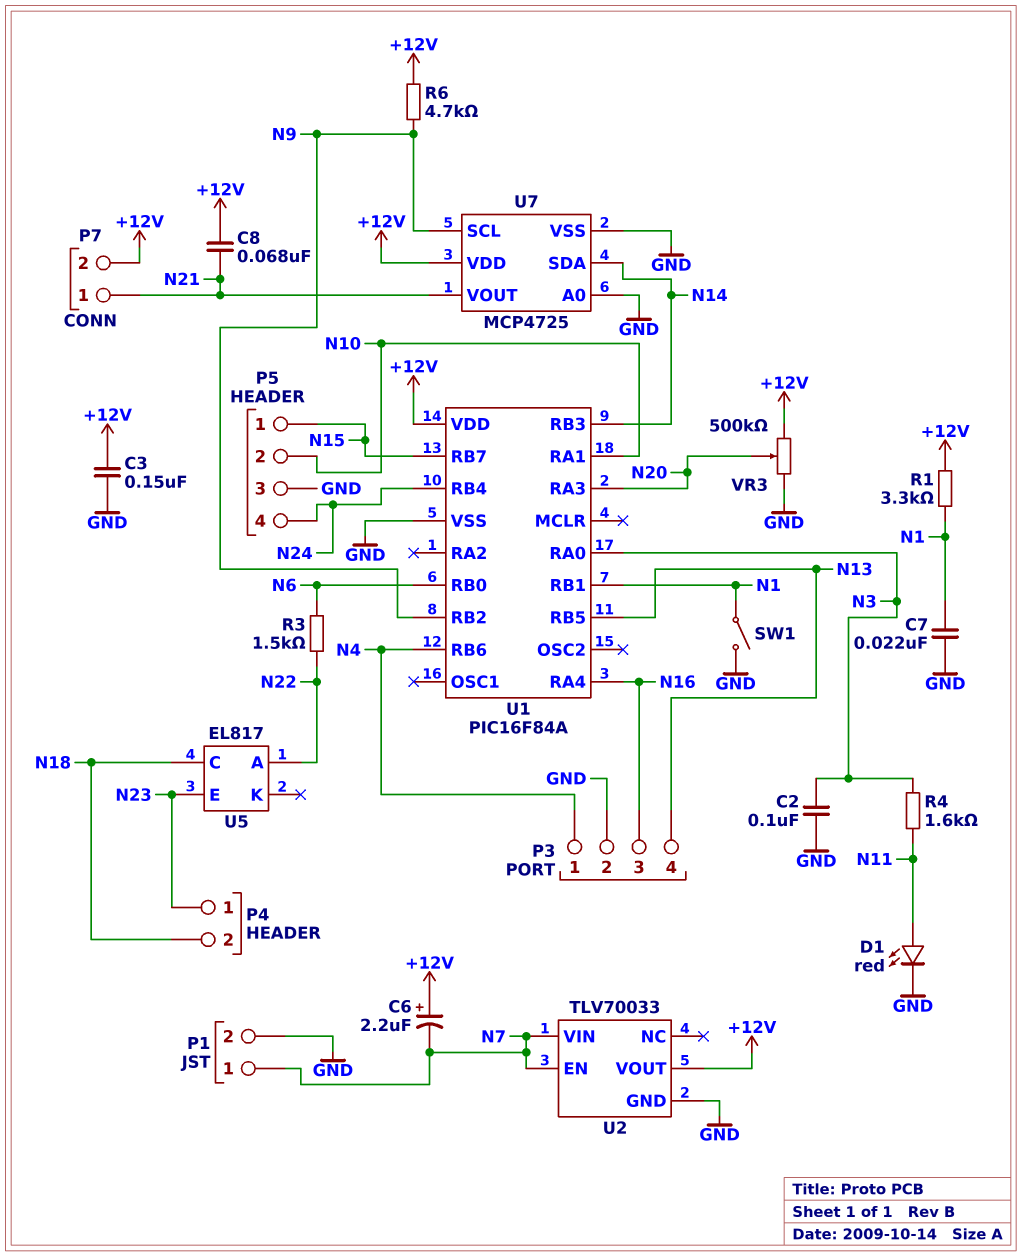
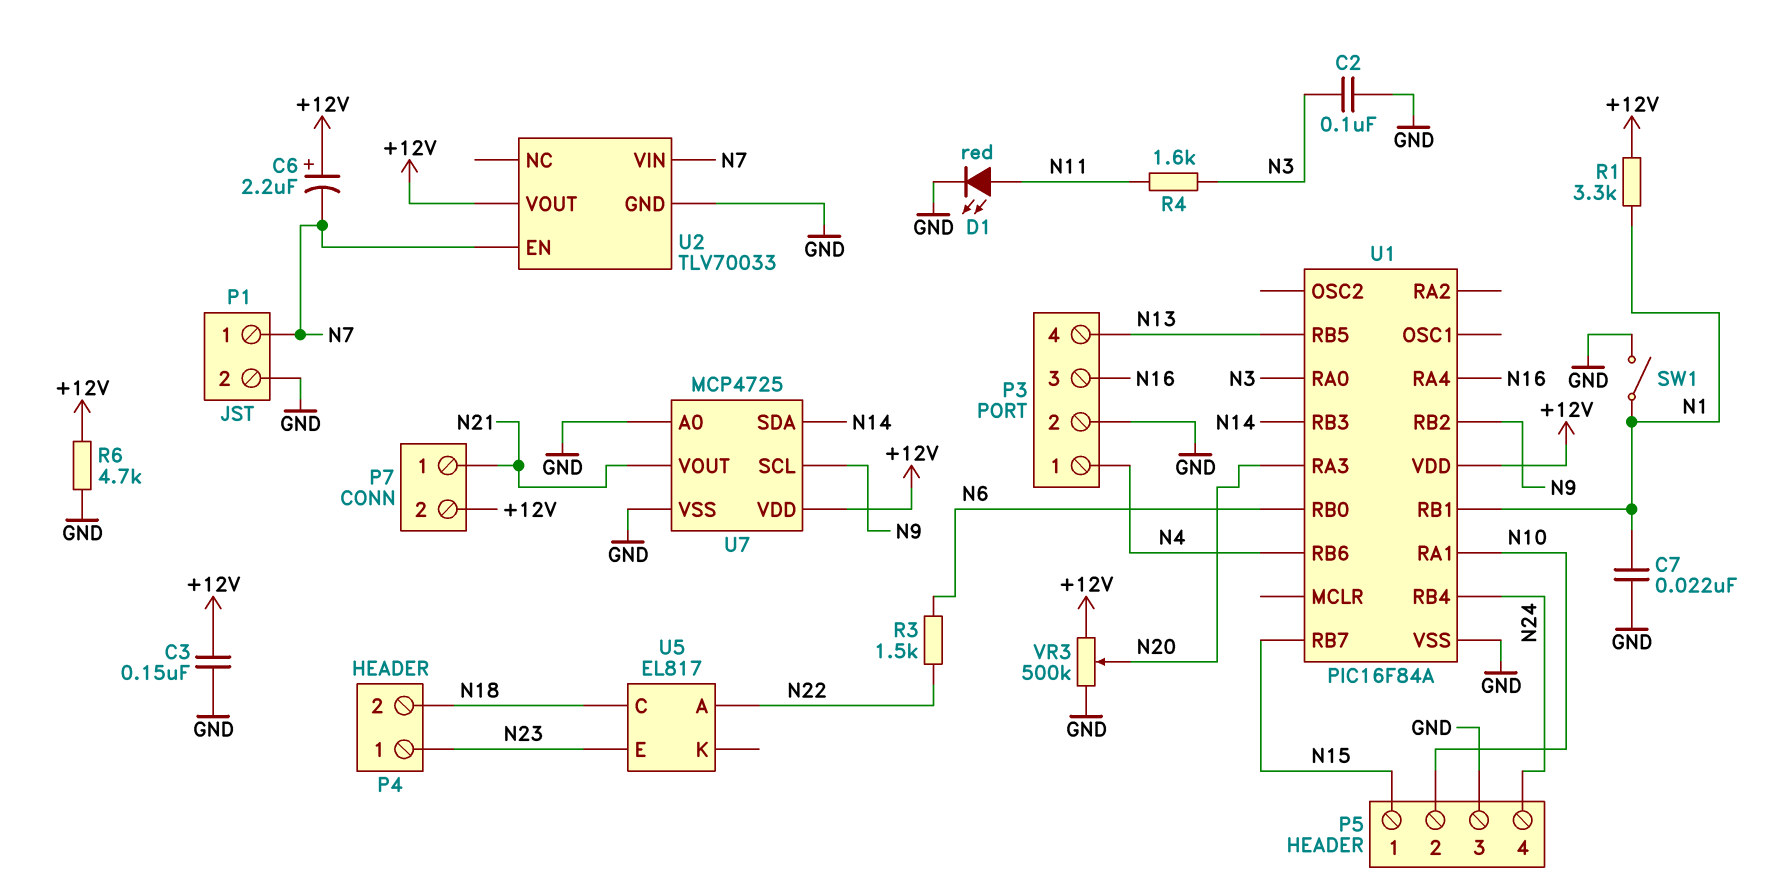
C8: 68nF (+12V, N21) -> none
R6: 4.7k (+12V, N9) -> 4.7k (+12V, GND)

